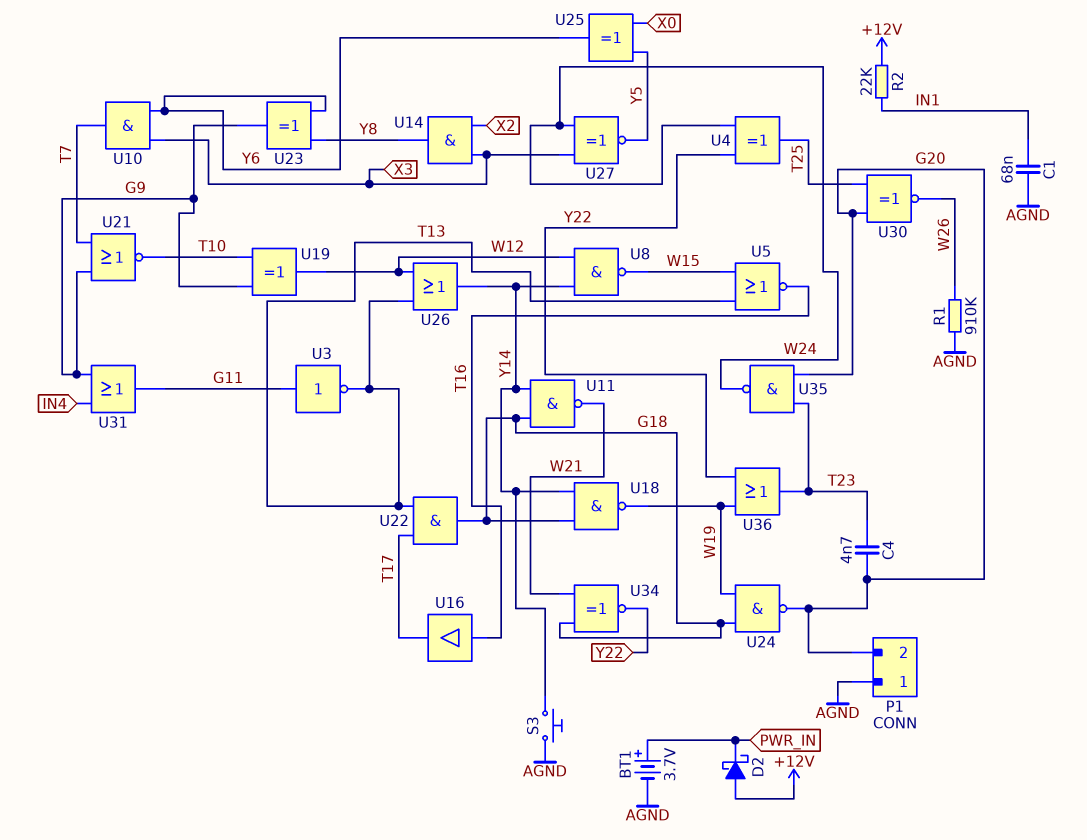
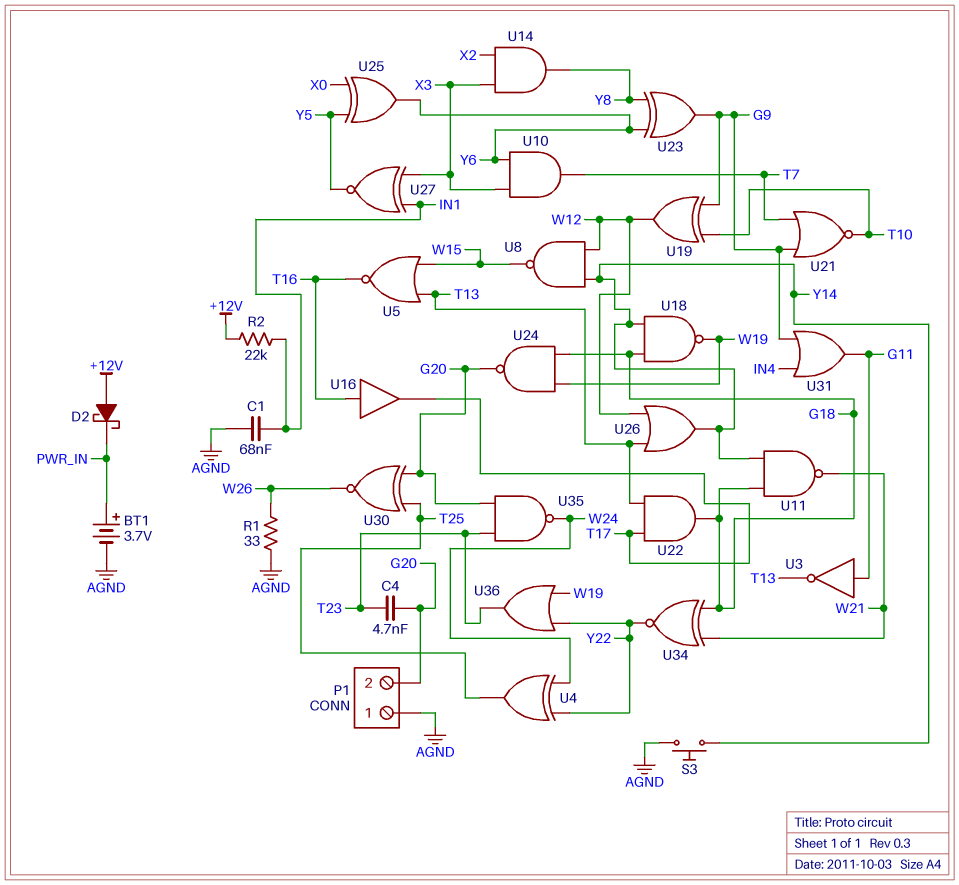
R1: 910k (AGND, W26) -> 33 (AGND, W26)
U27: XNOR (in W24, in X3, out Y5) -> XNOR (in IN1, in X3, out Y5)

